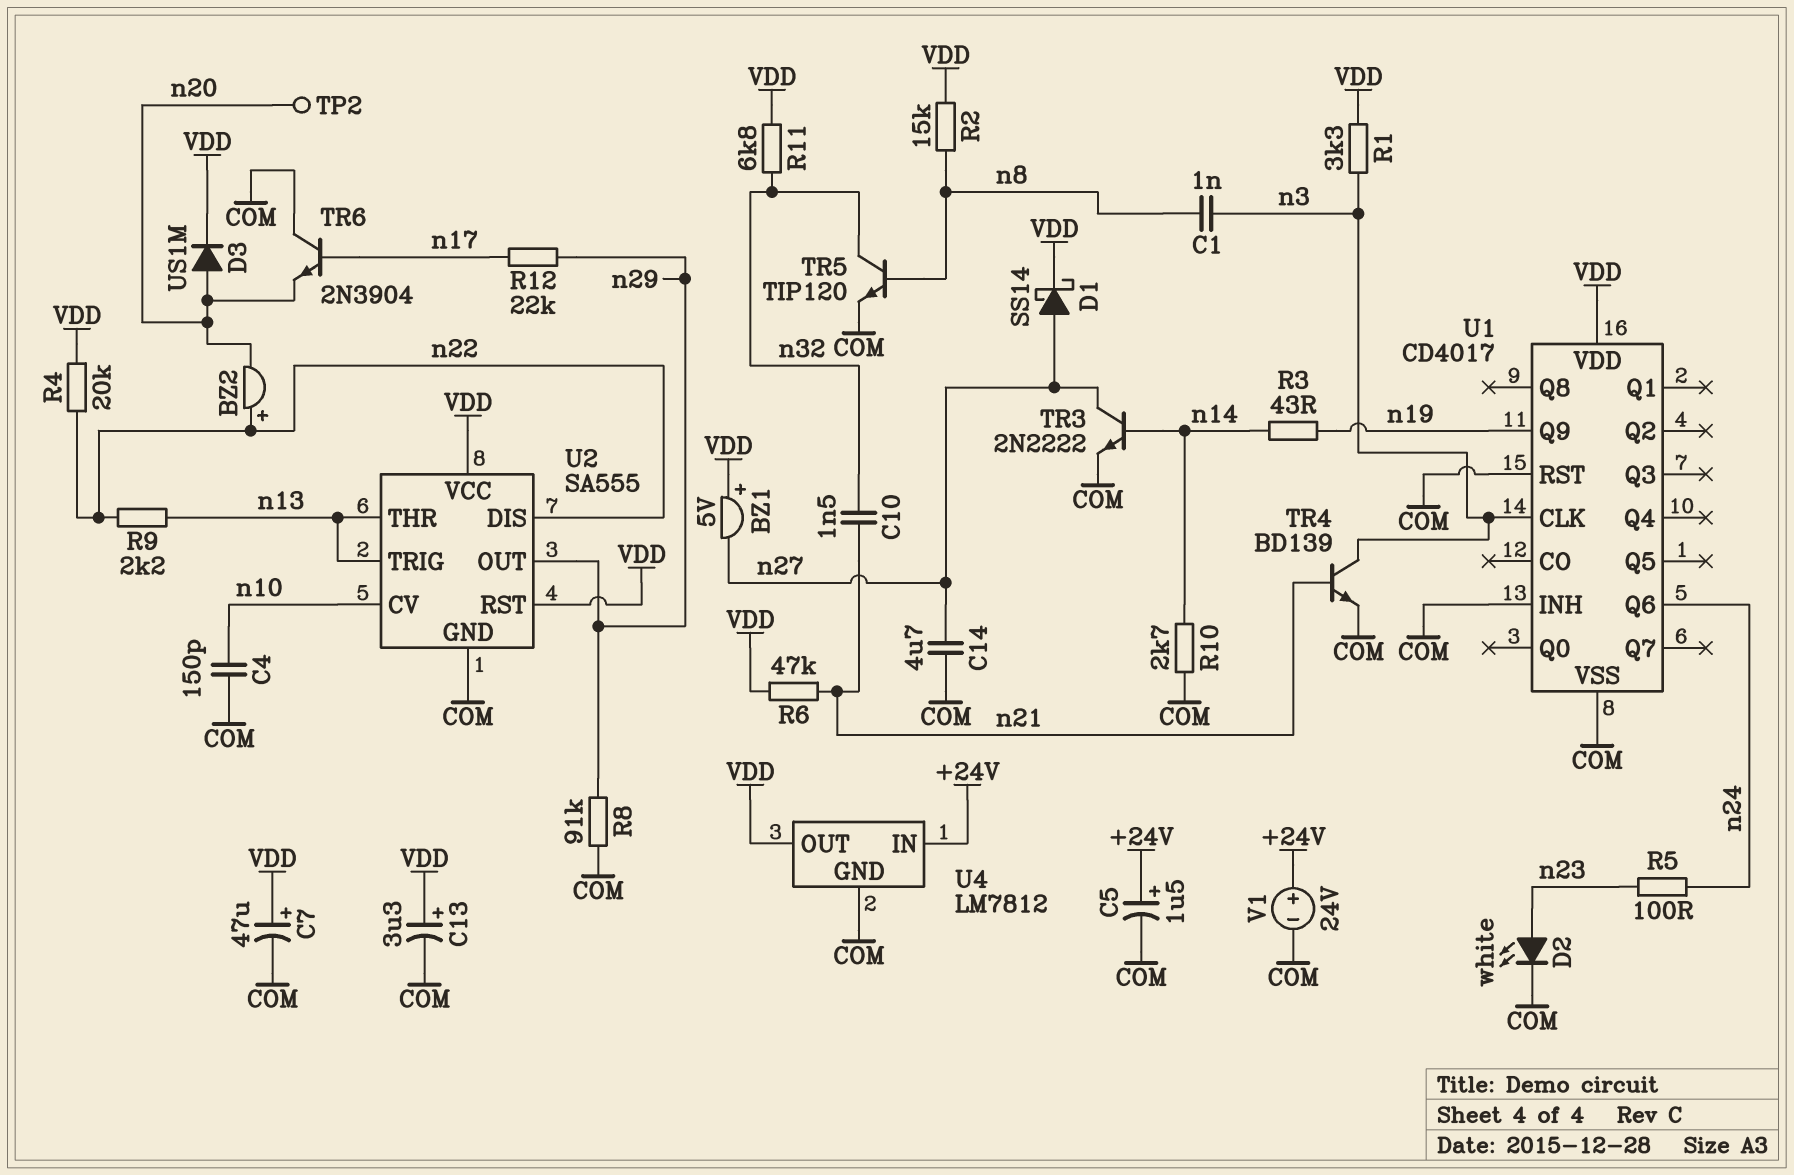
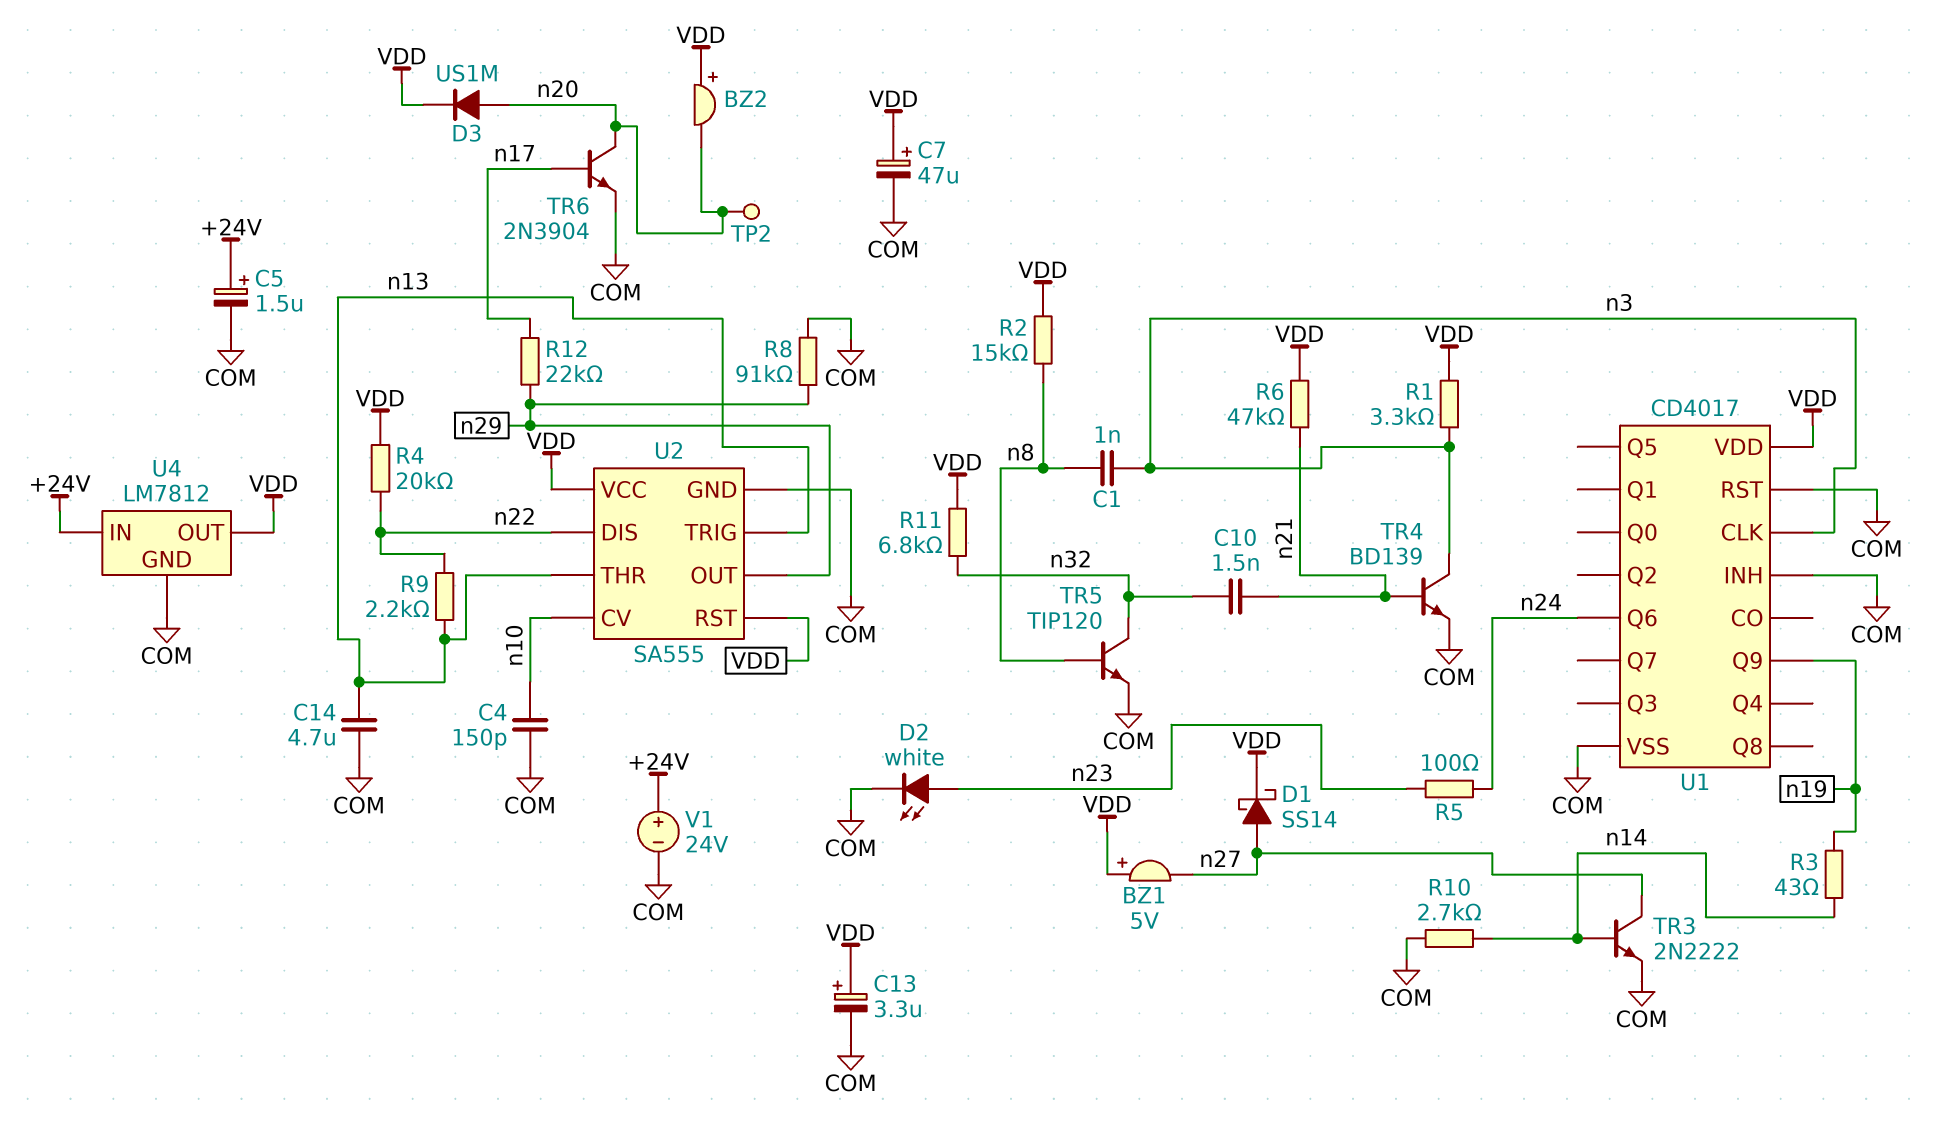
BZ2: buzzer (plus n22, minus n20) -> buzzer (plus VDD, minus n20)
C14: 4.7uF (COM, n27) -> 4.7uF (COM, n13)
TR6: NPN 2N3904 (B n17, C COM, E n20) -> NPN 2N3904 (B n17, C n20, E COM)

